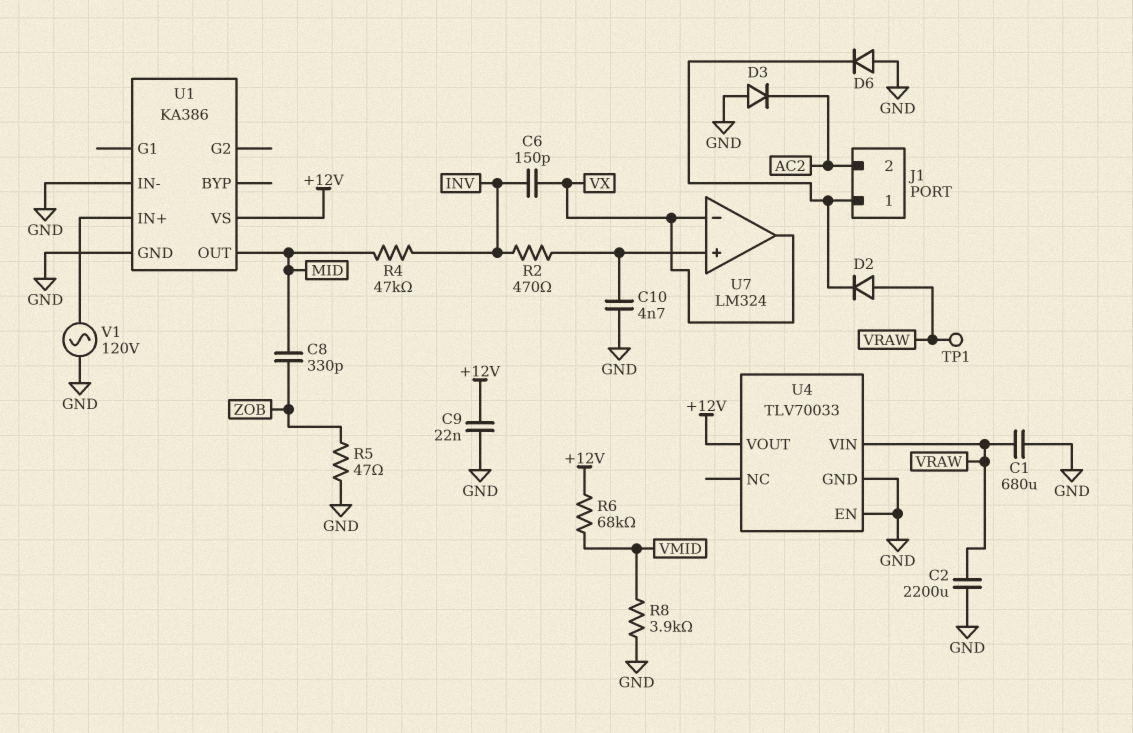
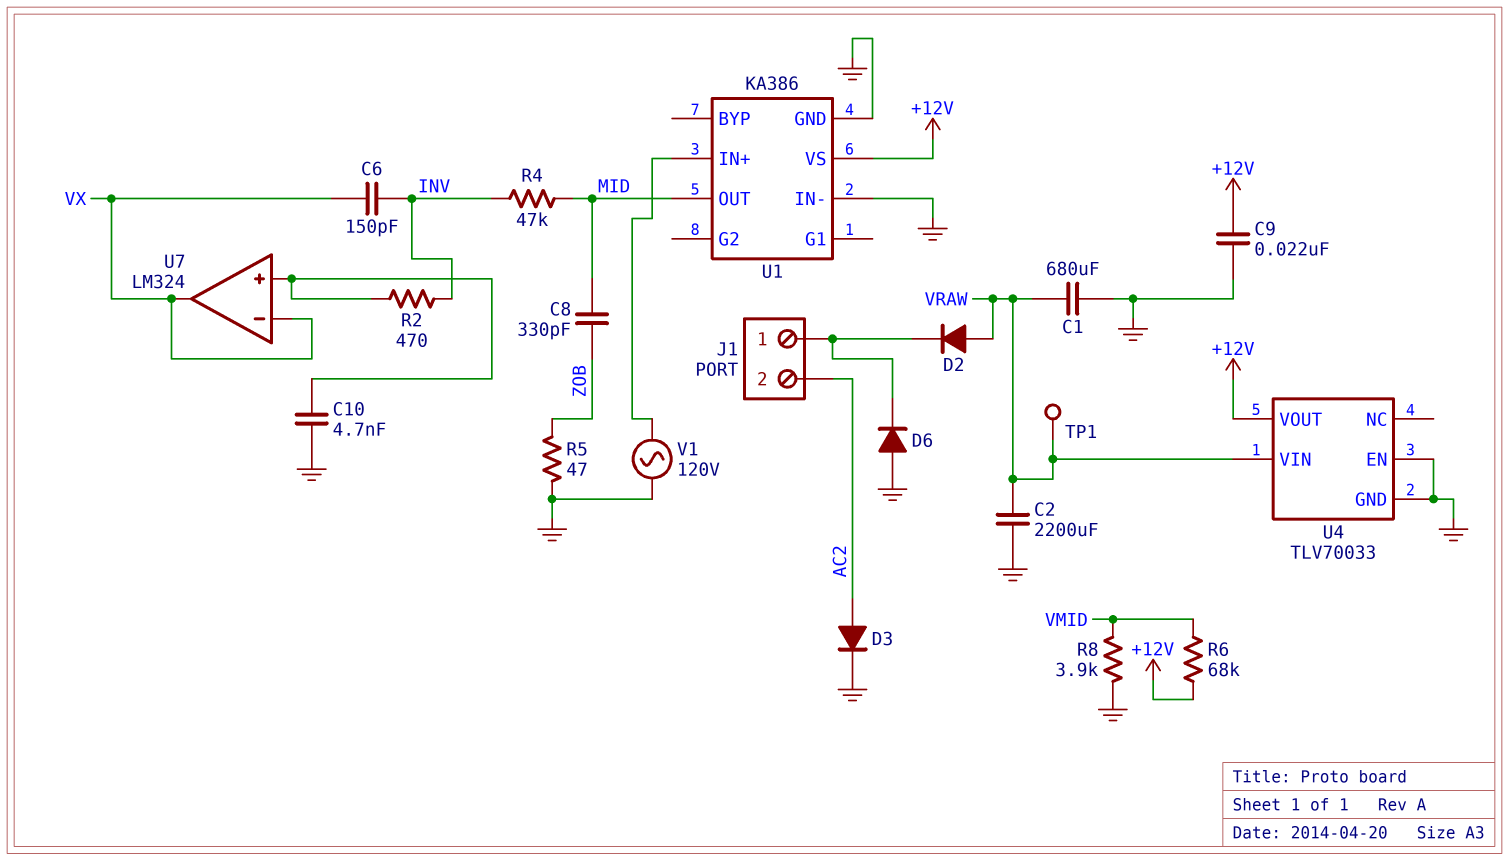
D3: diode (A GND, K AC2) -> diode (A AC2, K GND)

